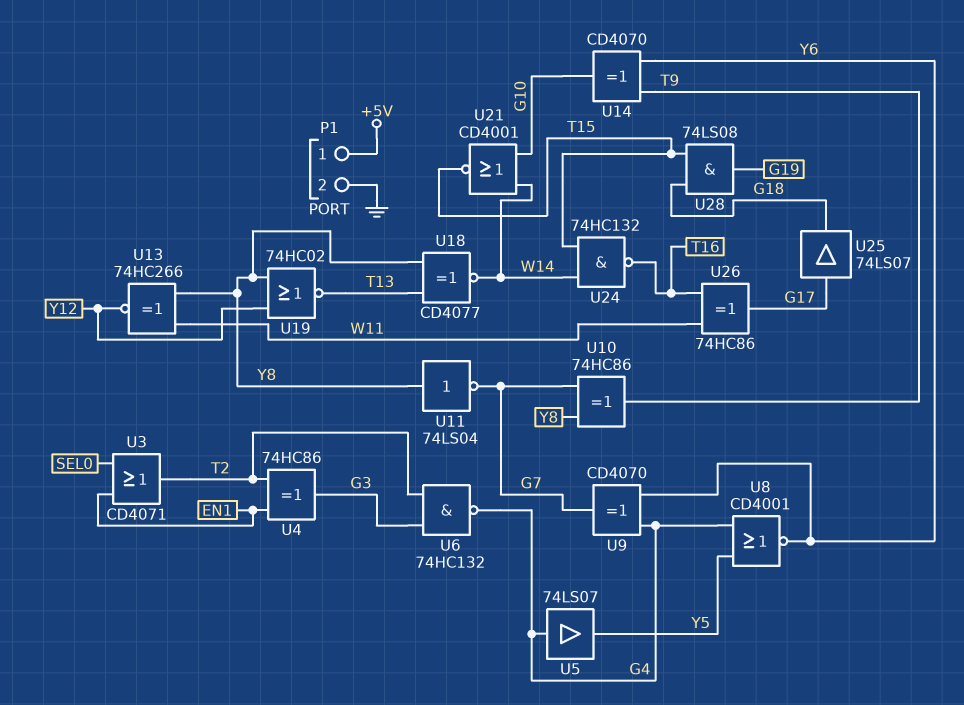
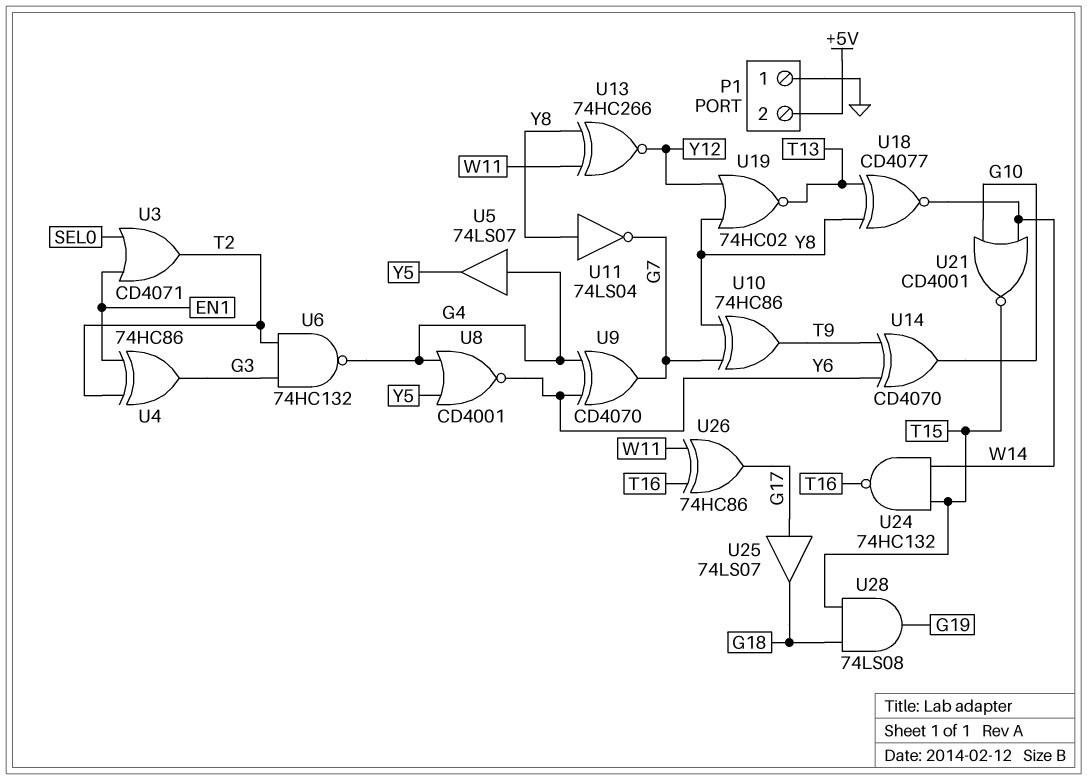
P1 pin 1: +5V -> GND
P1 pin 2: GND -> +5V

